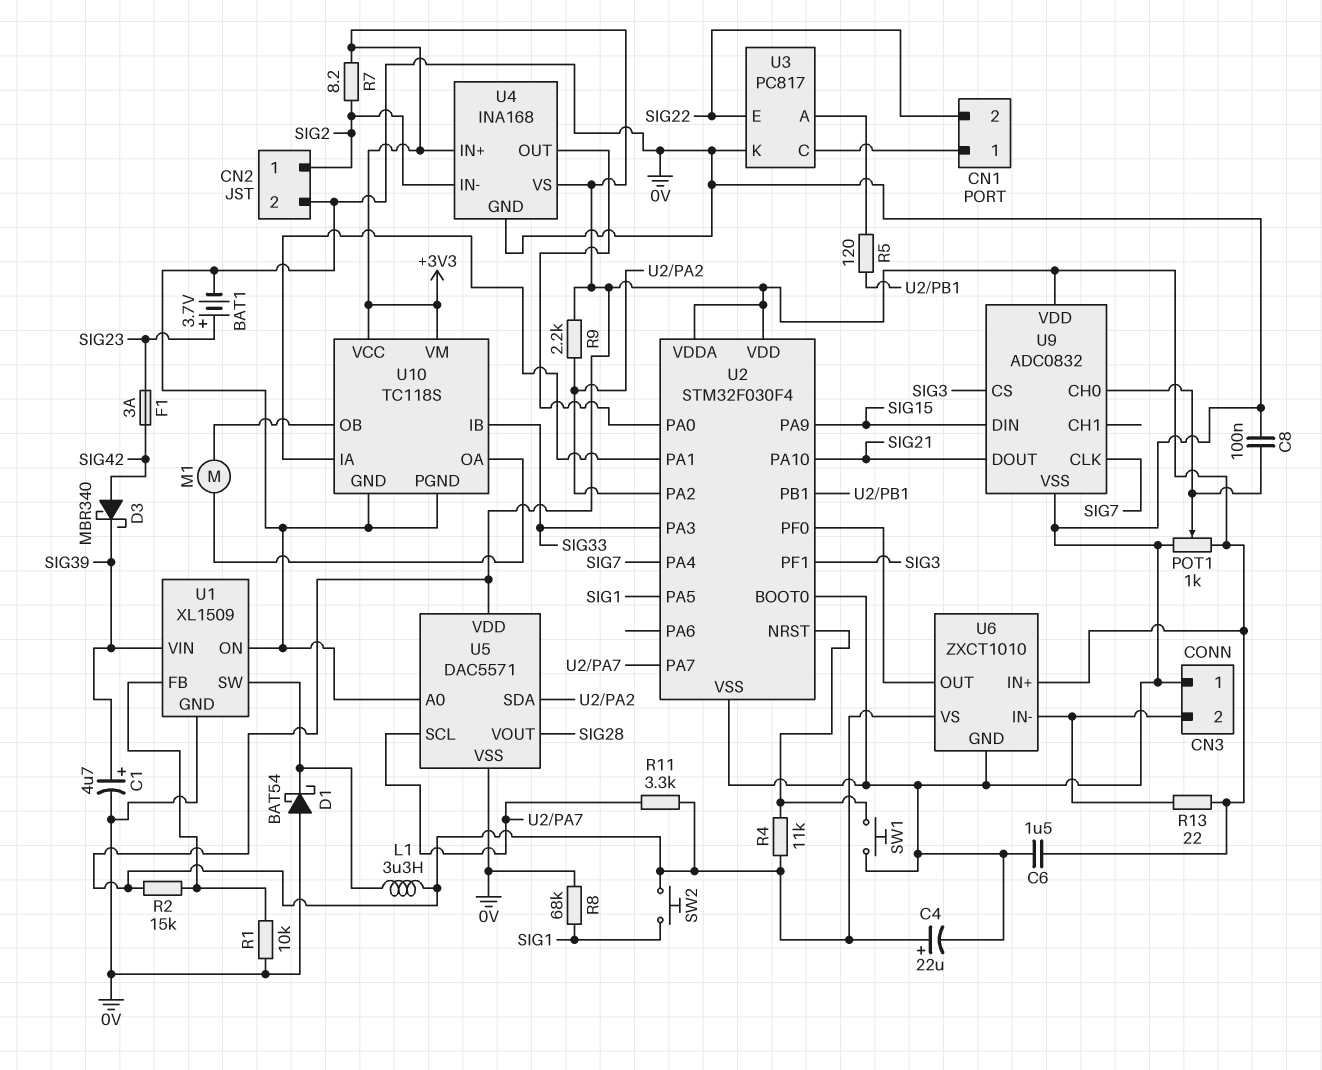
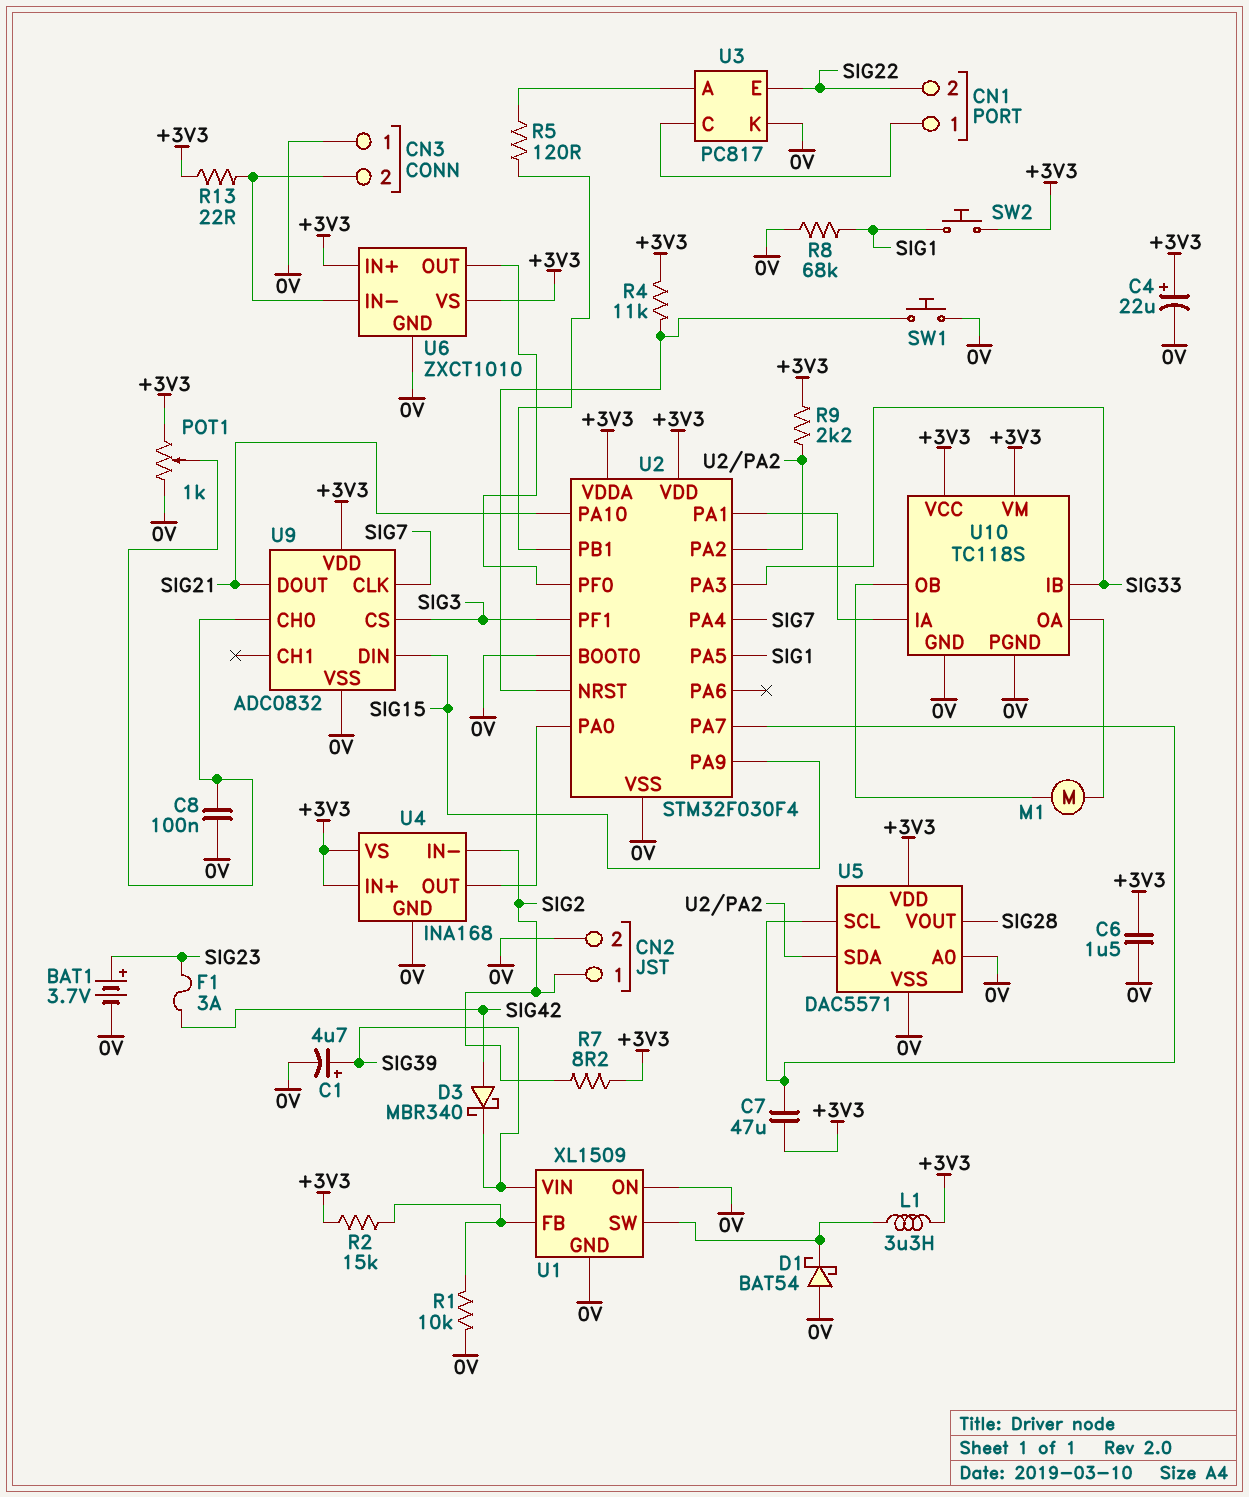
C7: none -> 47uF (+3V3, U2/PA7)
R11: 3.3k (+3V3, U2/PA7) -> none

